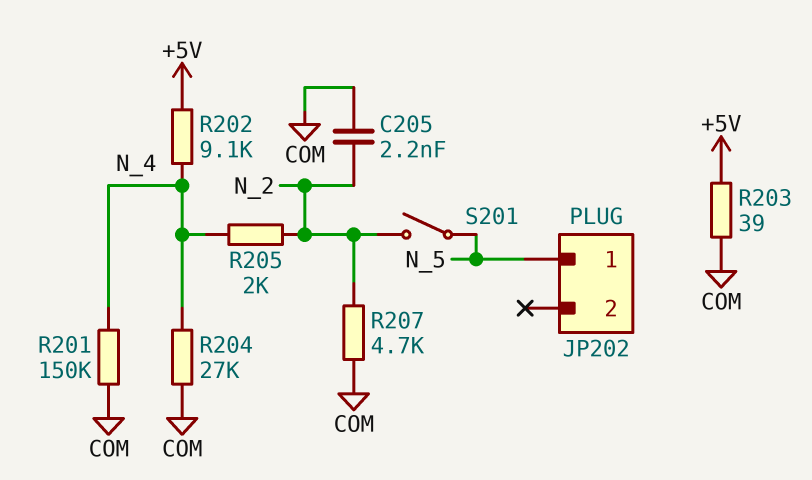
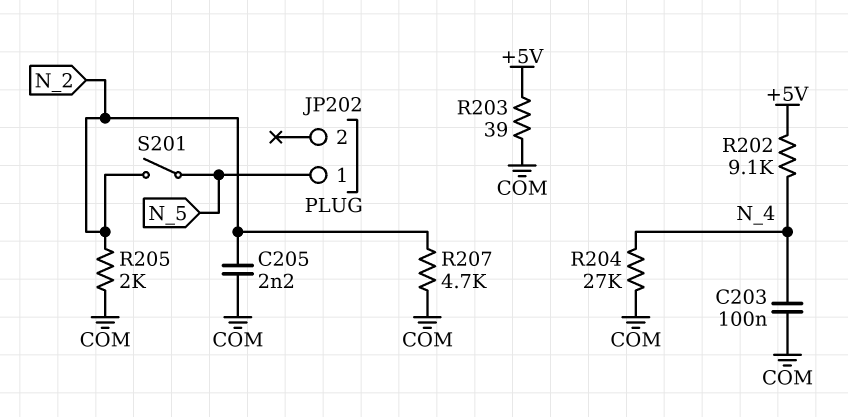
C203: none -> 100nF (COM, N_4)
R201: 150k (COM, N_4) -> none
R205: 2k (N_2, N_4) -> 2k (COM, N_2)

